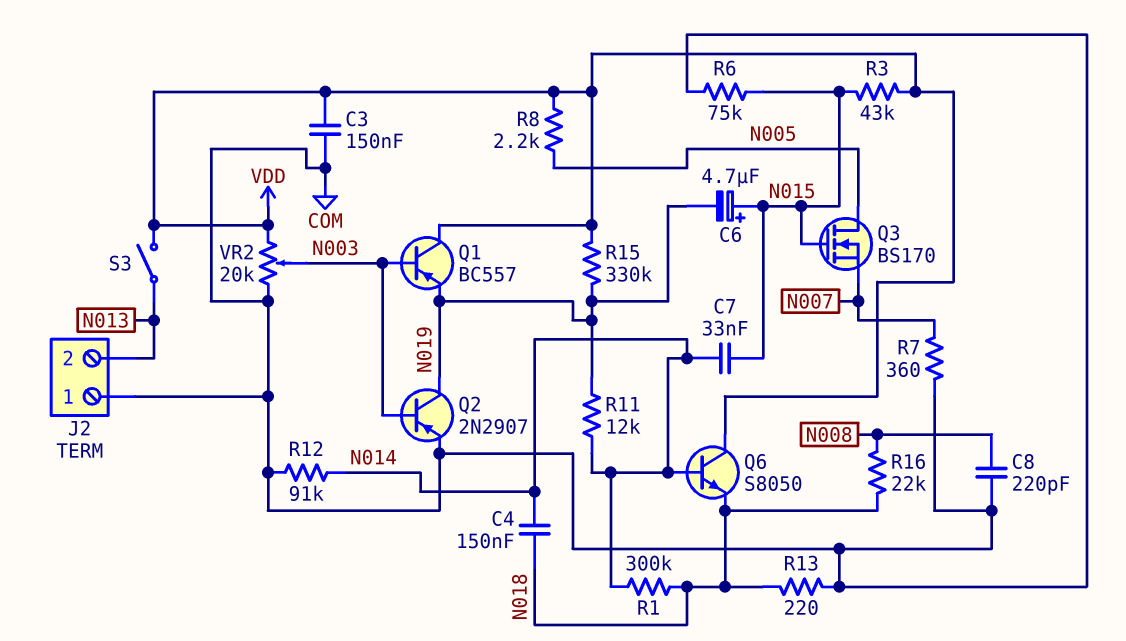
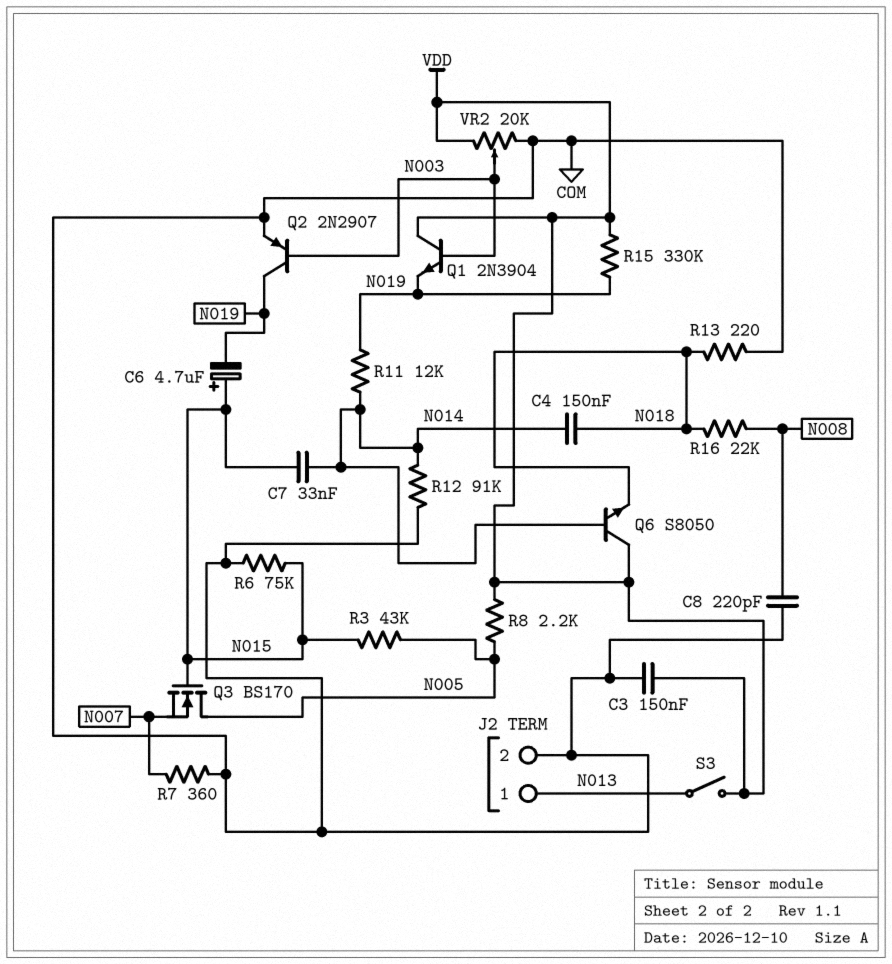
J2 pin 1: COM -> N013
J2 pin 2: N013 -> COM
Q1: PNP BC557 (B N003, C VDD, E N019) -> NPN 2N3904 (B N003, C VDD, E N019)
R1: 300k (N014, N018) -> none
R3: 43k (N015, VDD) -> 43k (N005, N015)

